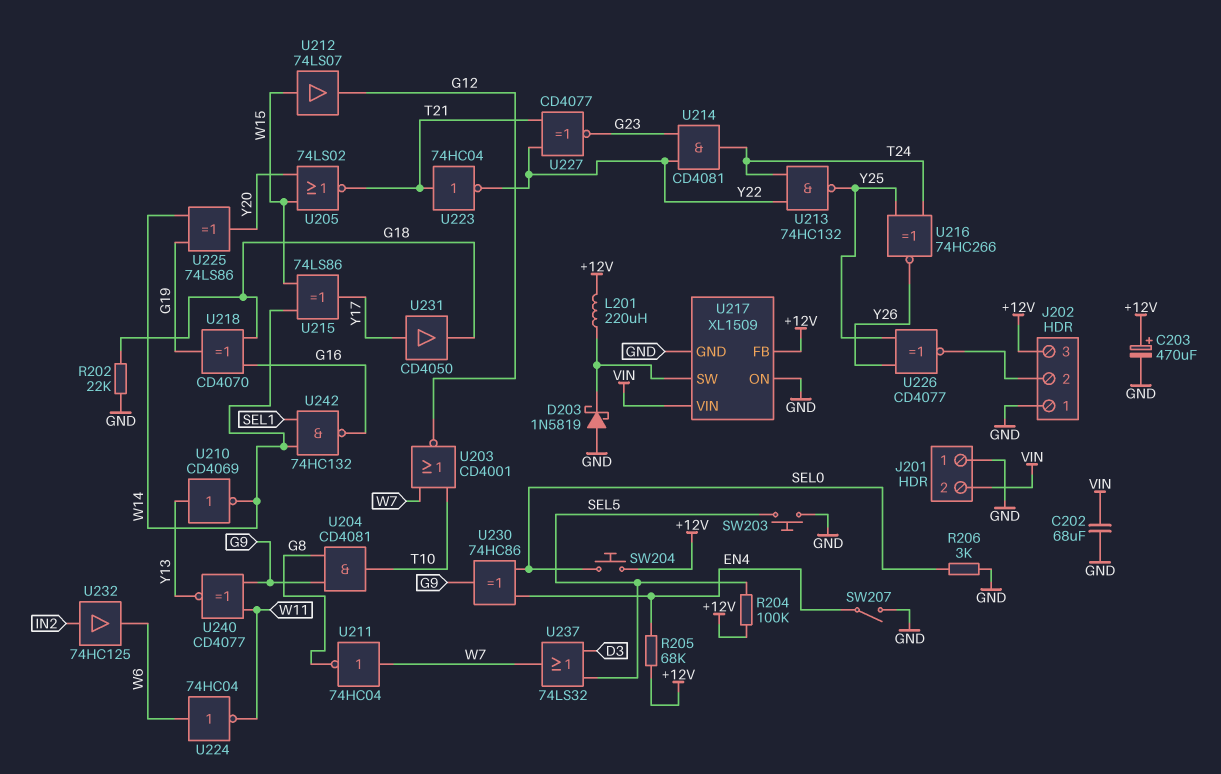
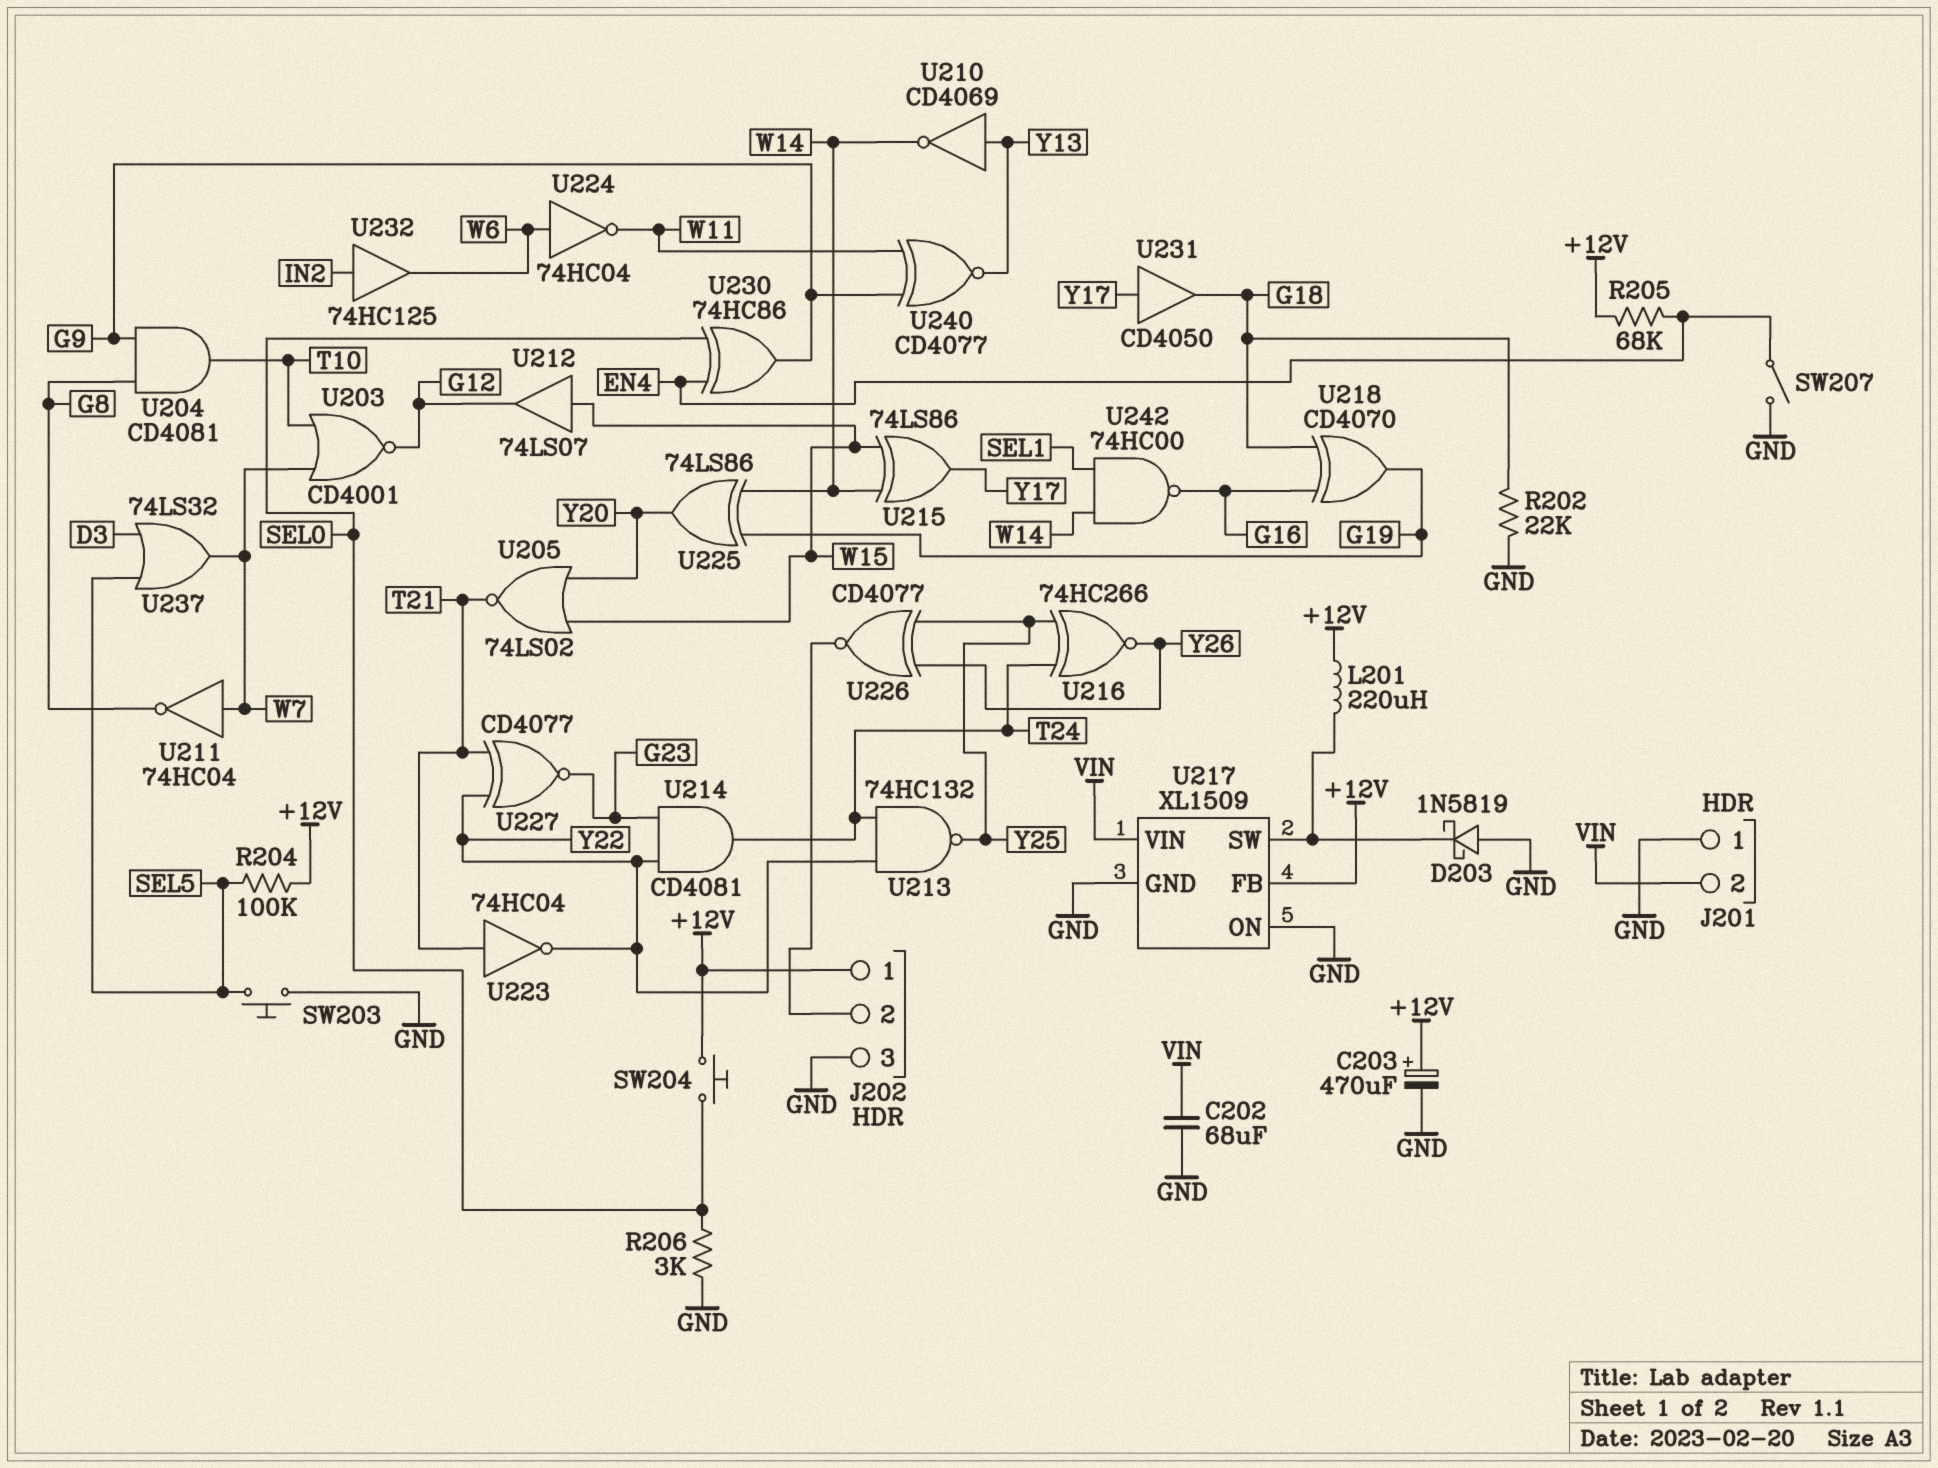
J202 pin 1: GND -> +12V
J202 pin 3: +12V -> GND
U242: NAND 74HC132 (in SEL1, in W14, out G16) -> NAND 74HC00 (in SEL1, in W14, out G16)

